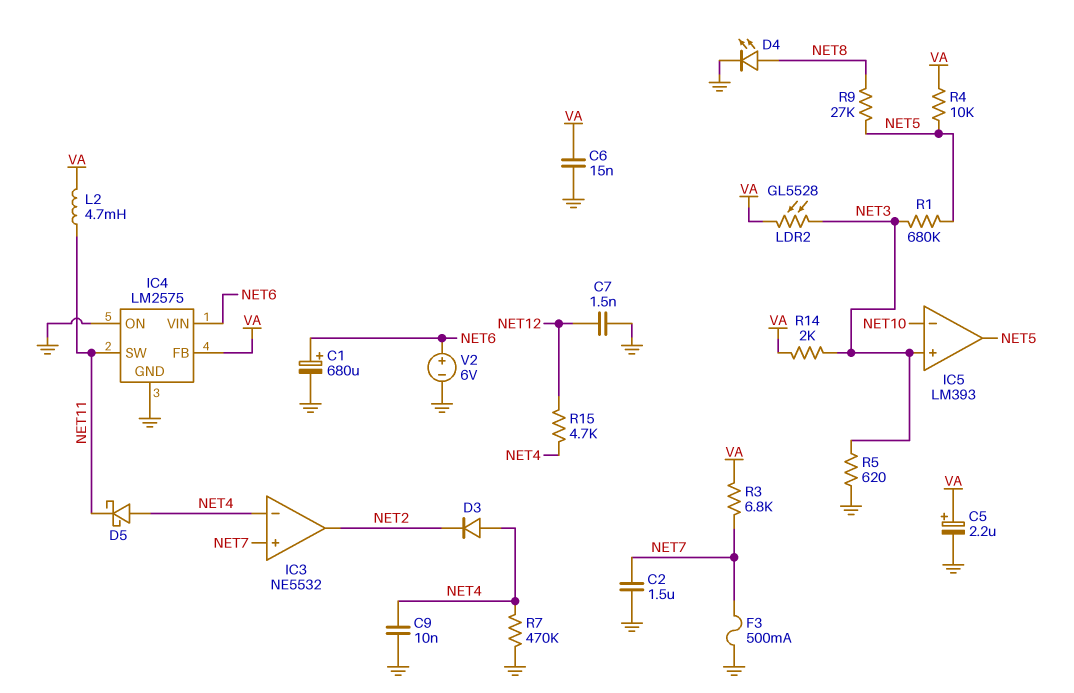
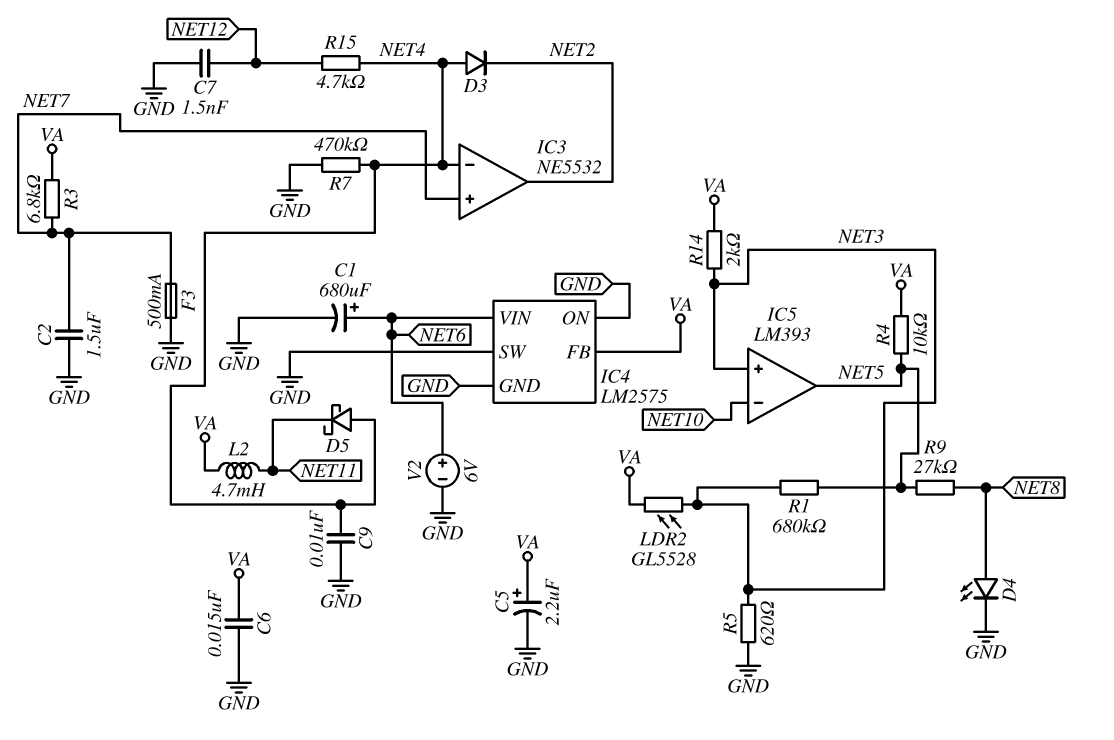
IC4 pin SW: NET11 -> GND

